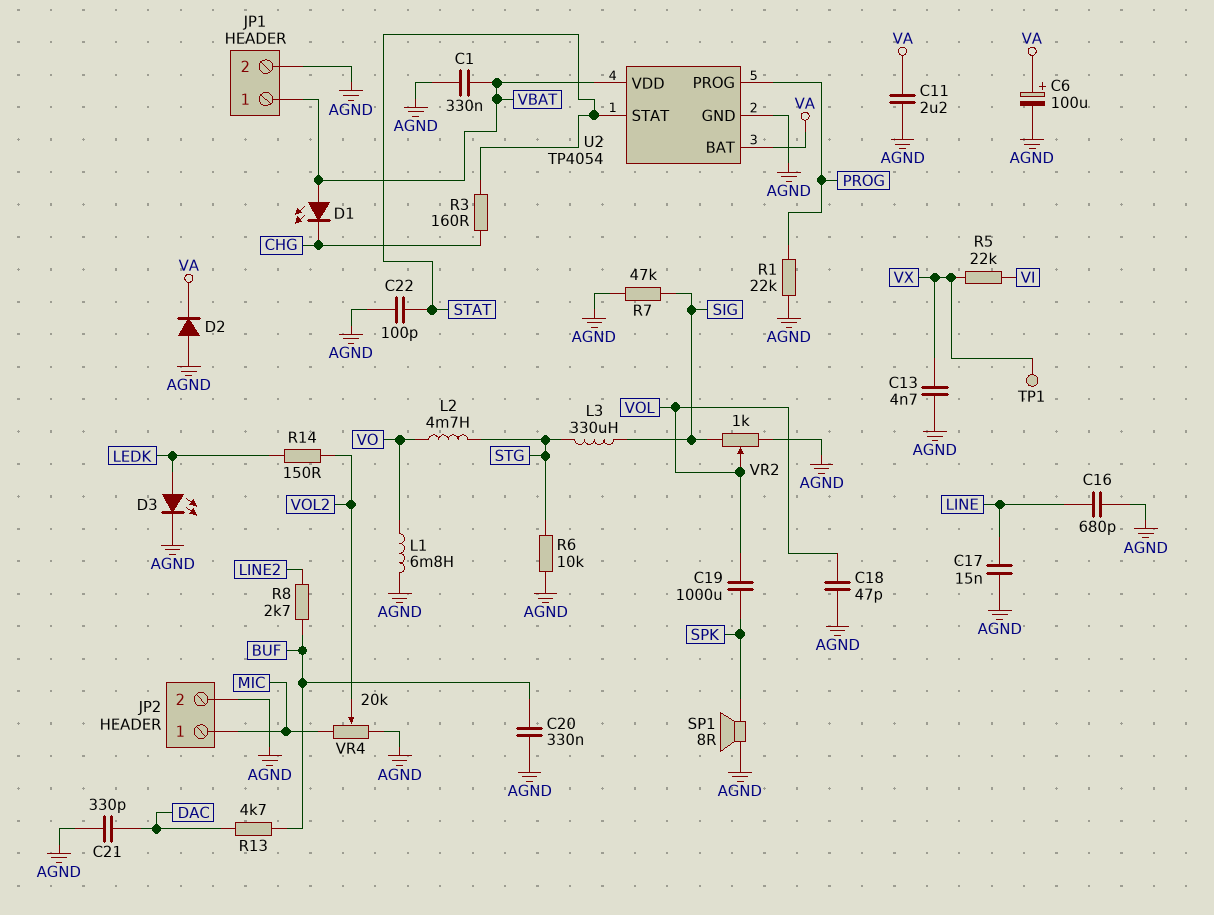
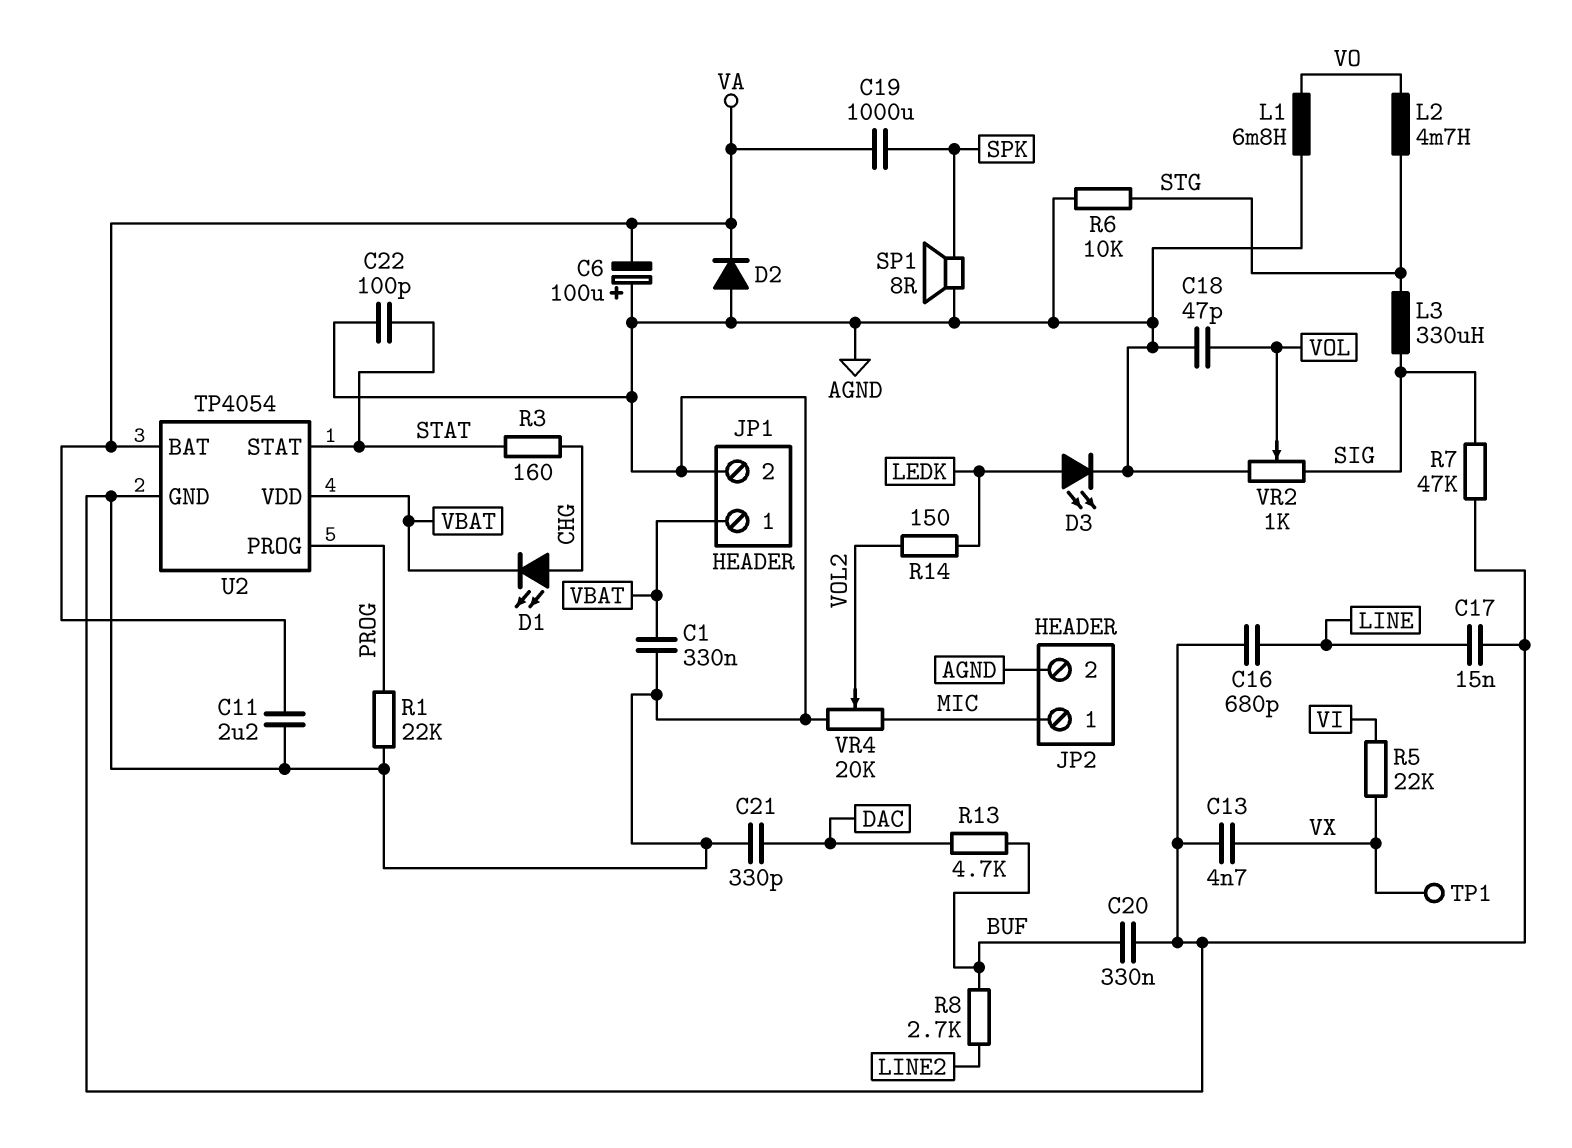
C6: 100uF (plus VA, minus AGND) -> 100uF (plus AGND, minus VA)
C19: 1000uF (SPK, VOL) -> 1000uF (SPK, VA)
D1: LED (A VBAT, K CHG) -> LED (A CHG, K VBAT)

